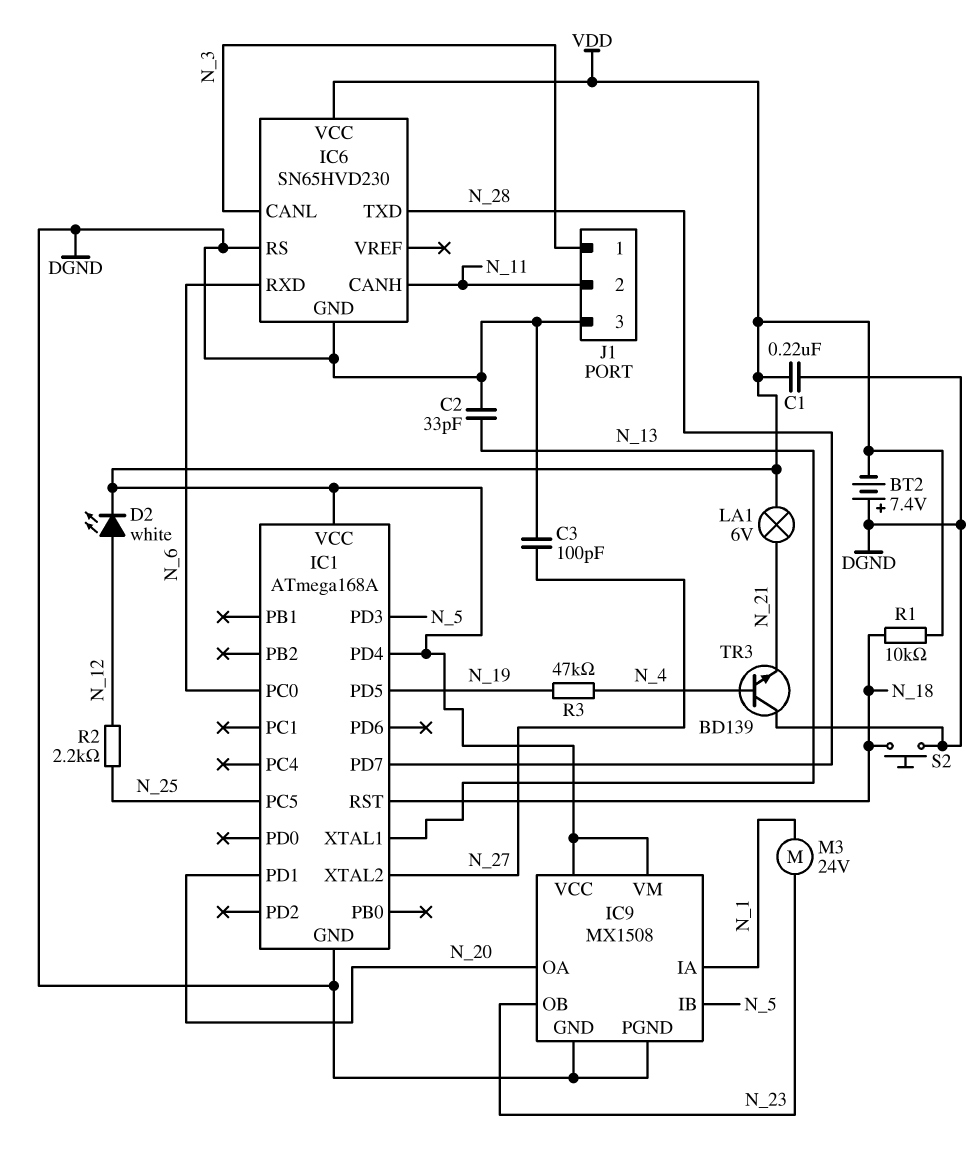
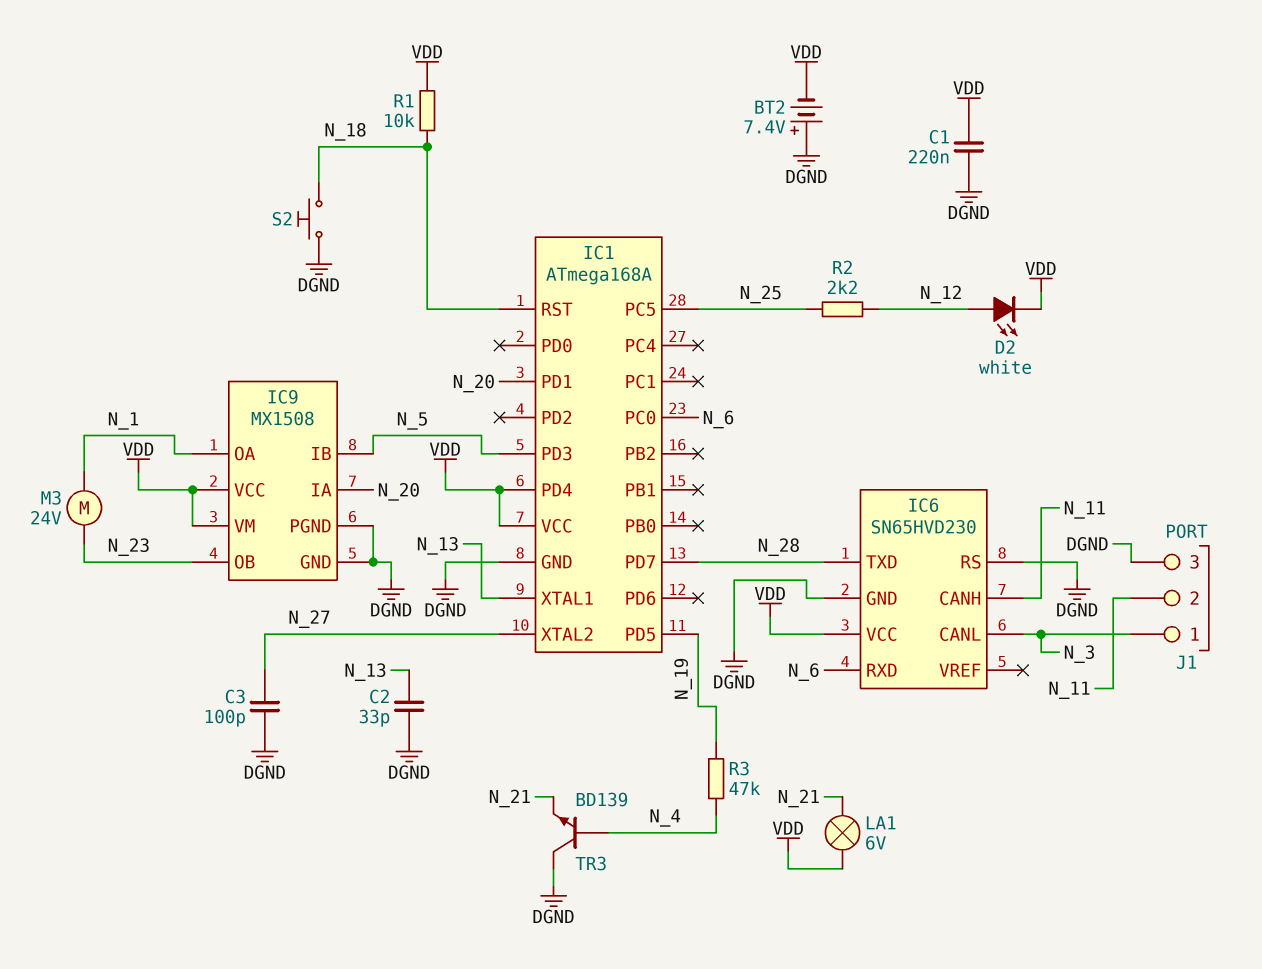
IC9 pin IA: N_1 -> N_20
IC9 pin OA: N_20 -> N_1

